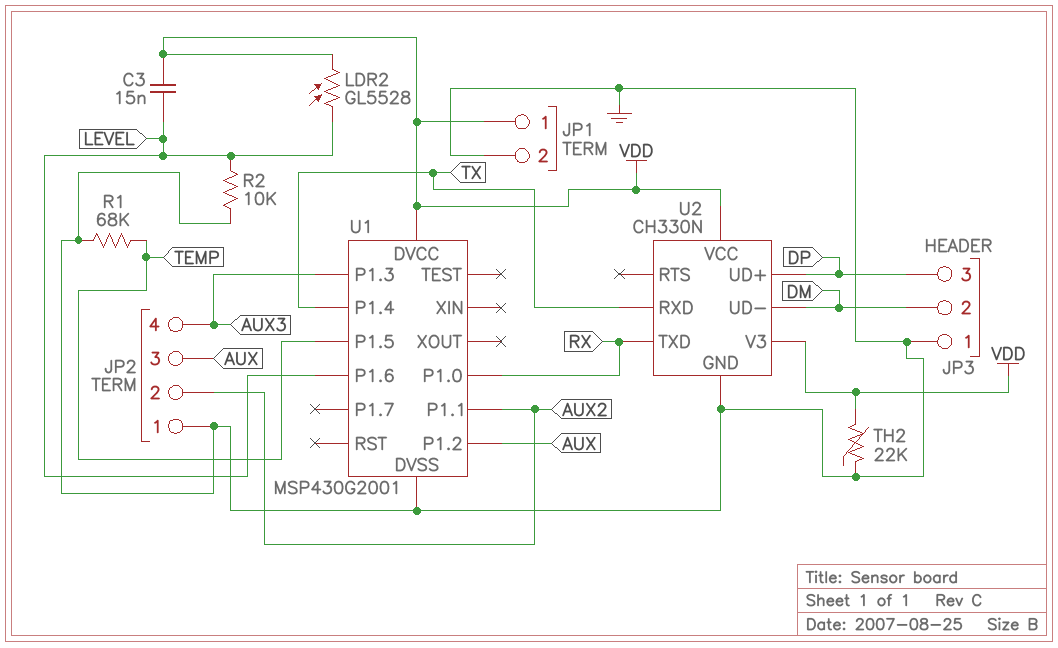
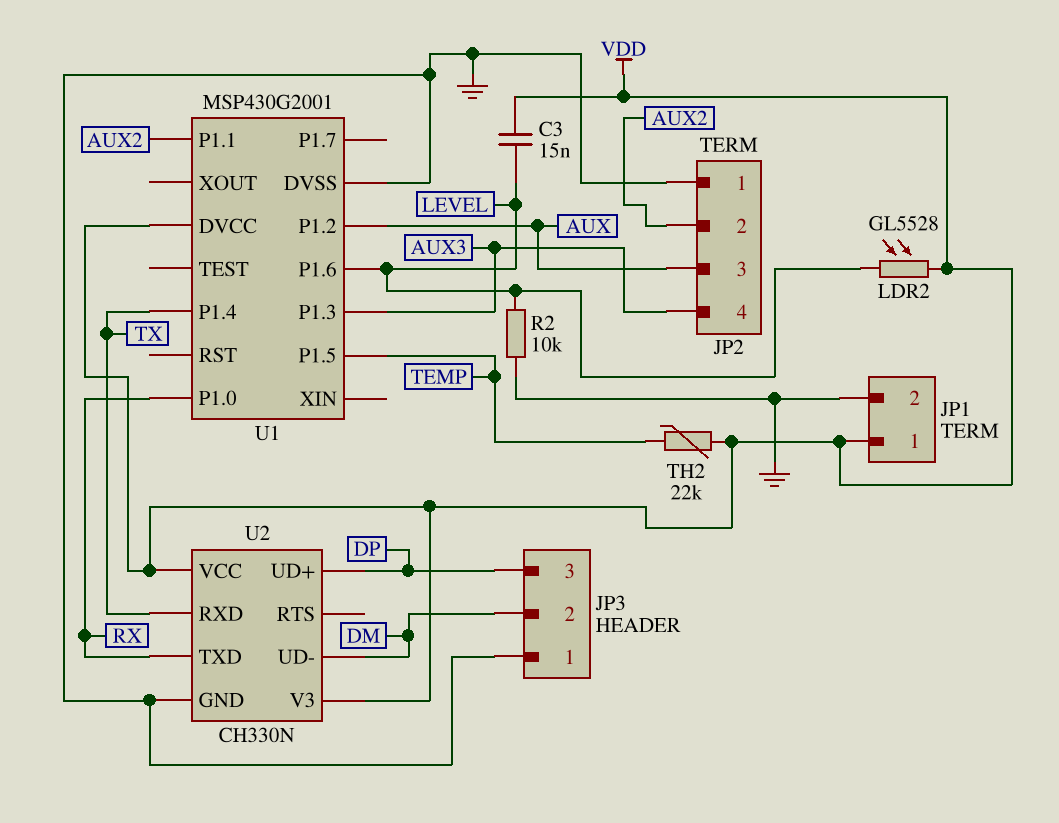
R1: 68k (GND, TEMP) -> none
TH2: 22k (GND, VDD) -> 22k (TEMP, VDD)

